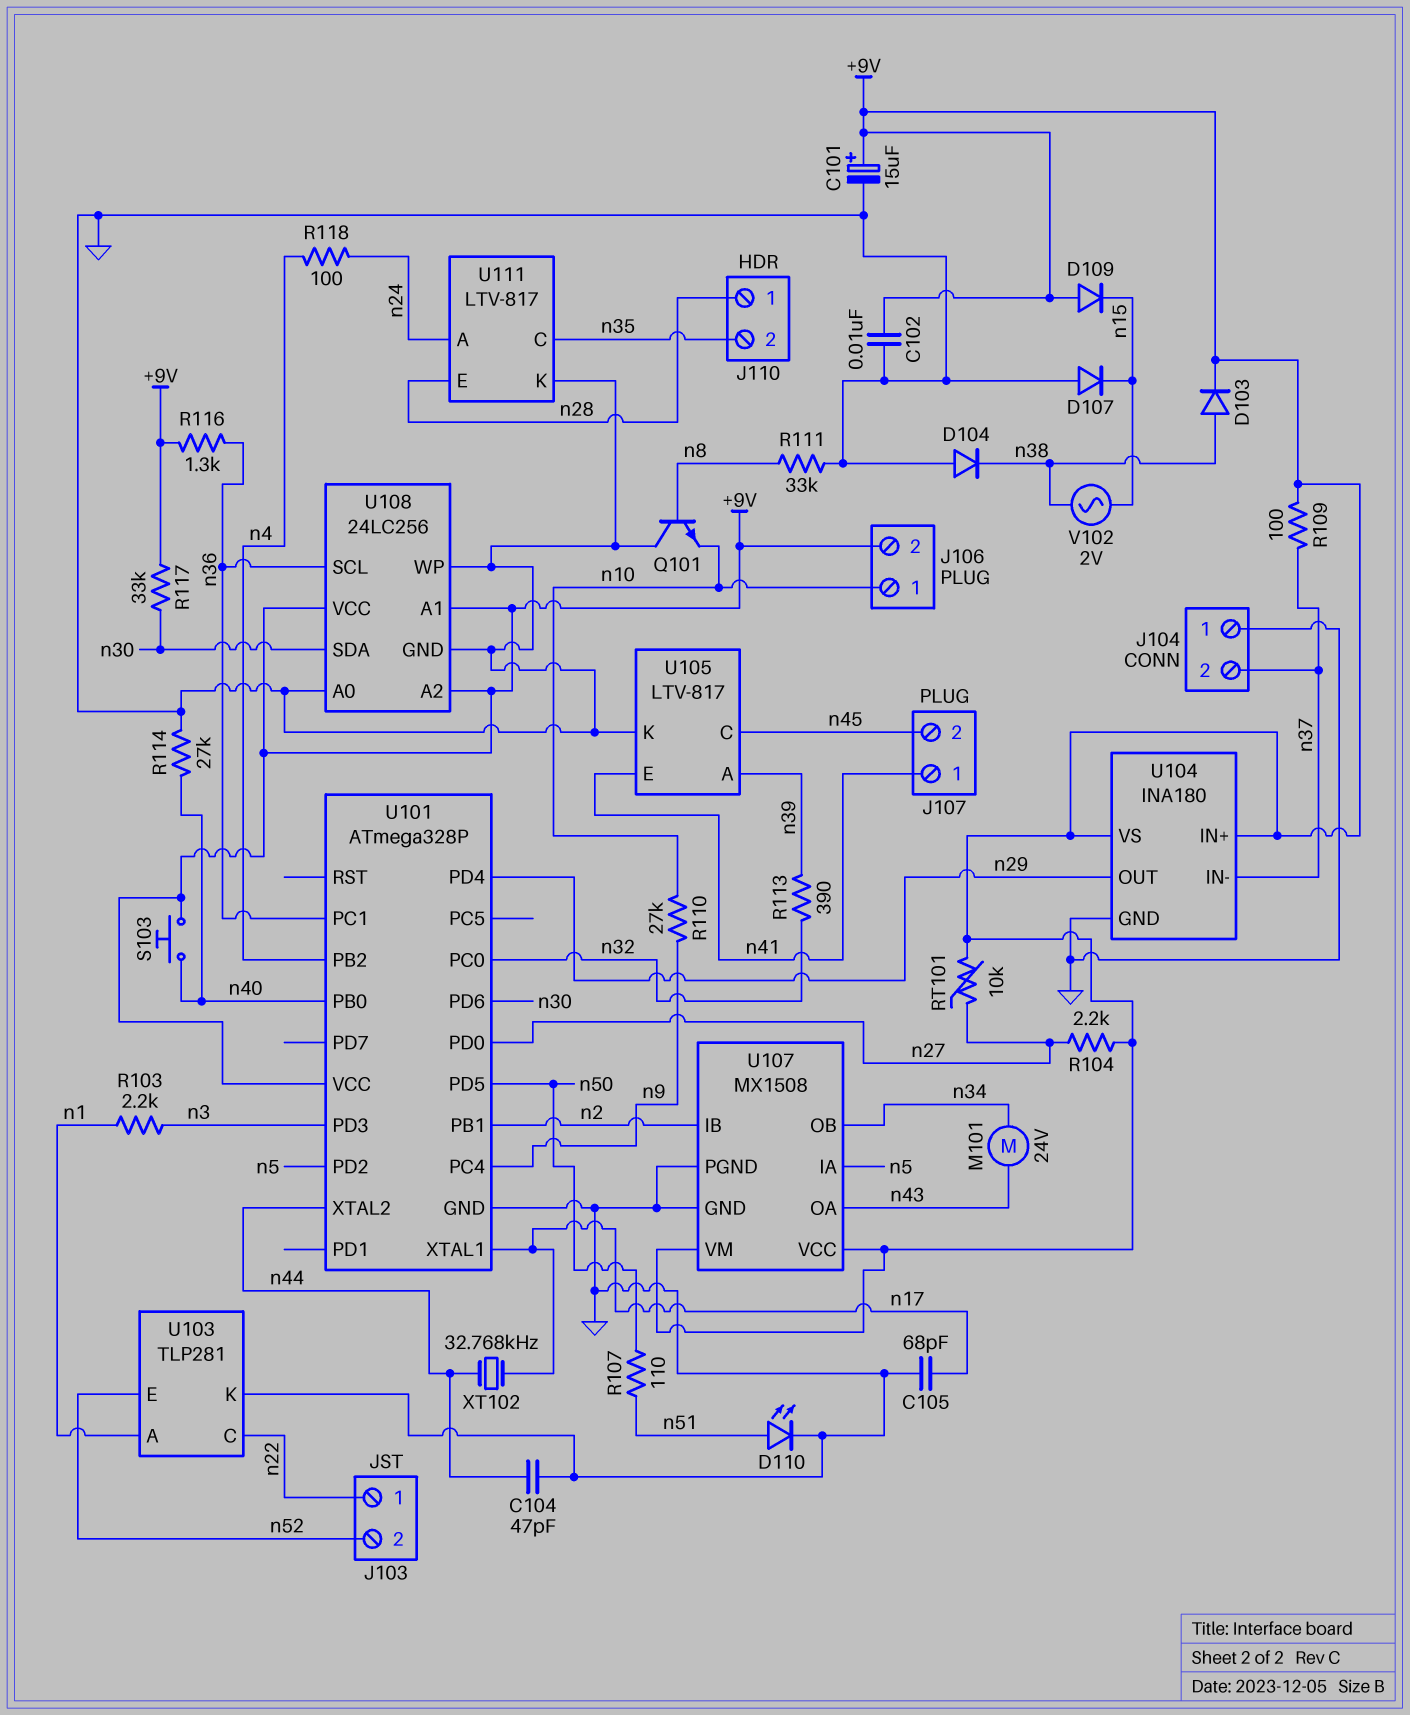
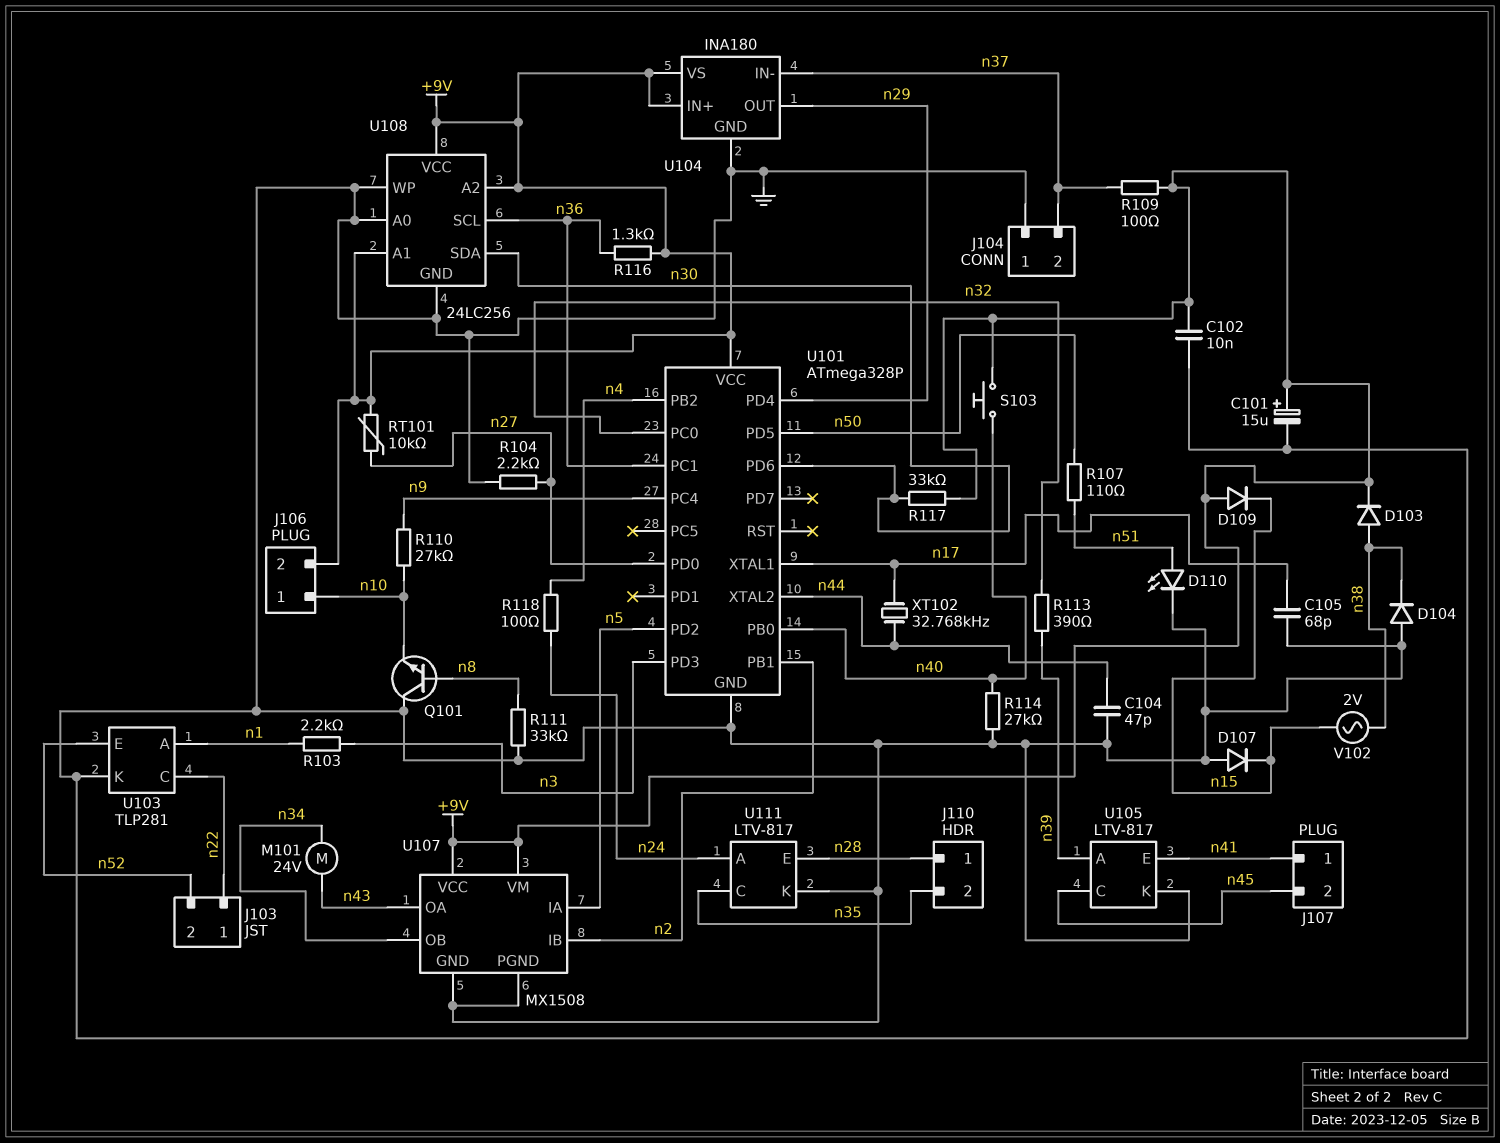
R104: 2.2k (+9V, n27) -> 2.2k (GND, n27)

